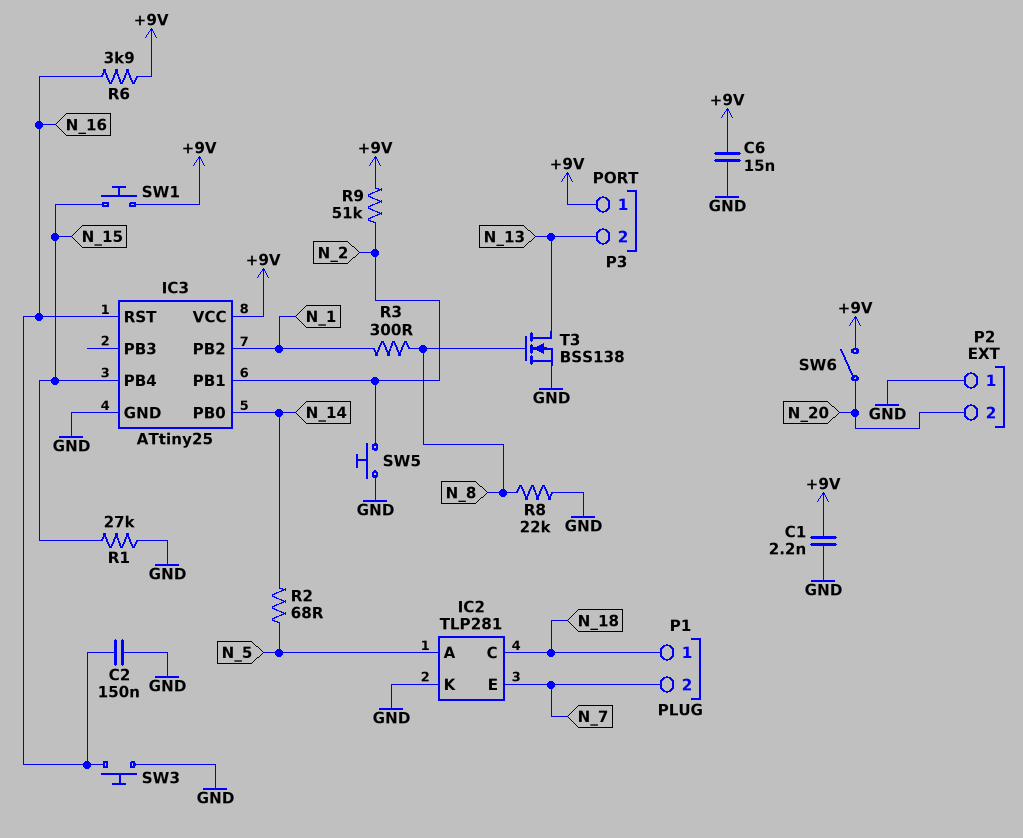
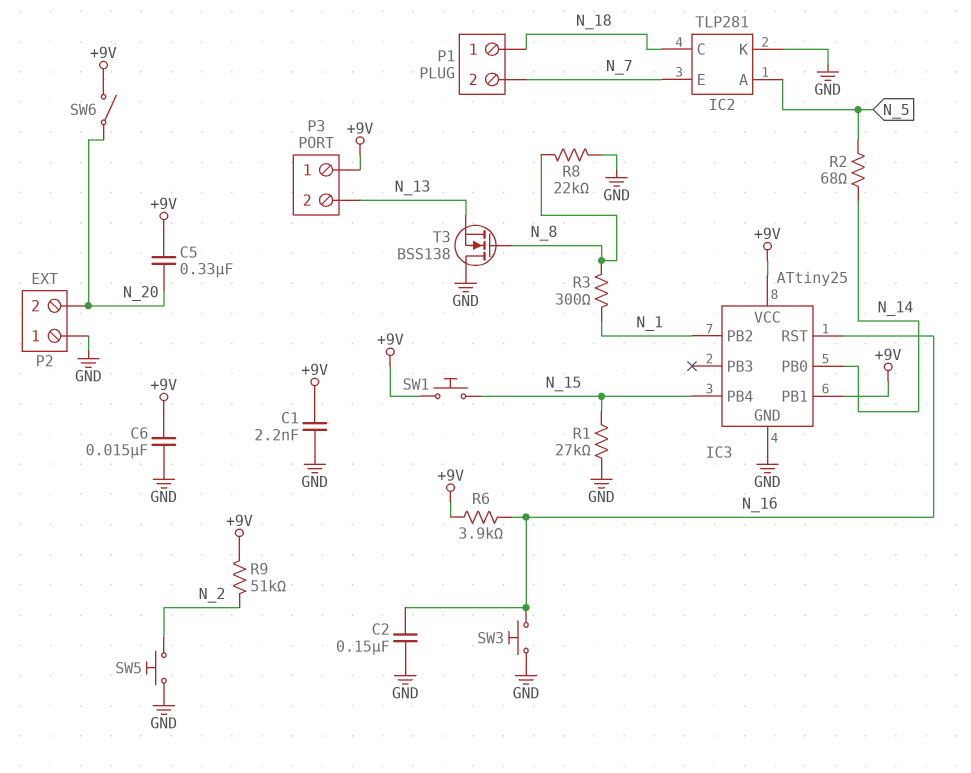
C5: none -> 330nF (+9V, N_20)
IC3 pin PB1: N_2 -> +9V
T3: NMOS BSS138 (G N_8, D N_13, S GND) -> NMOS BSS138 (G N_8, D GND, S N_13)

